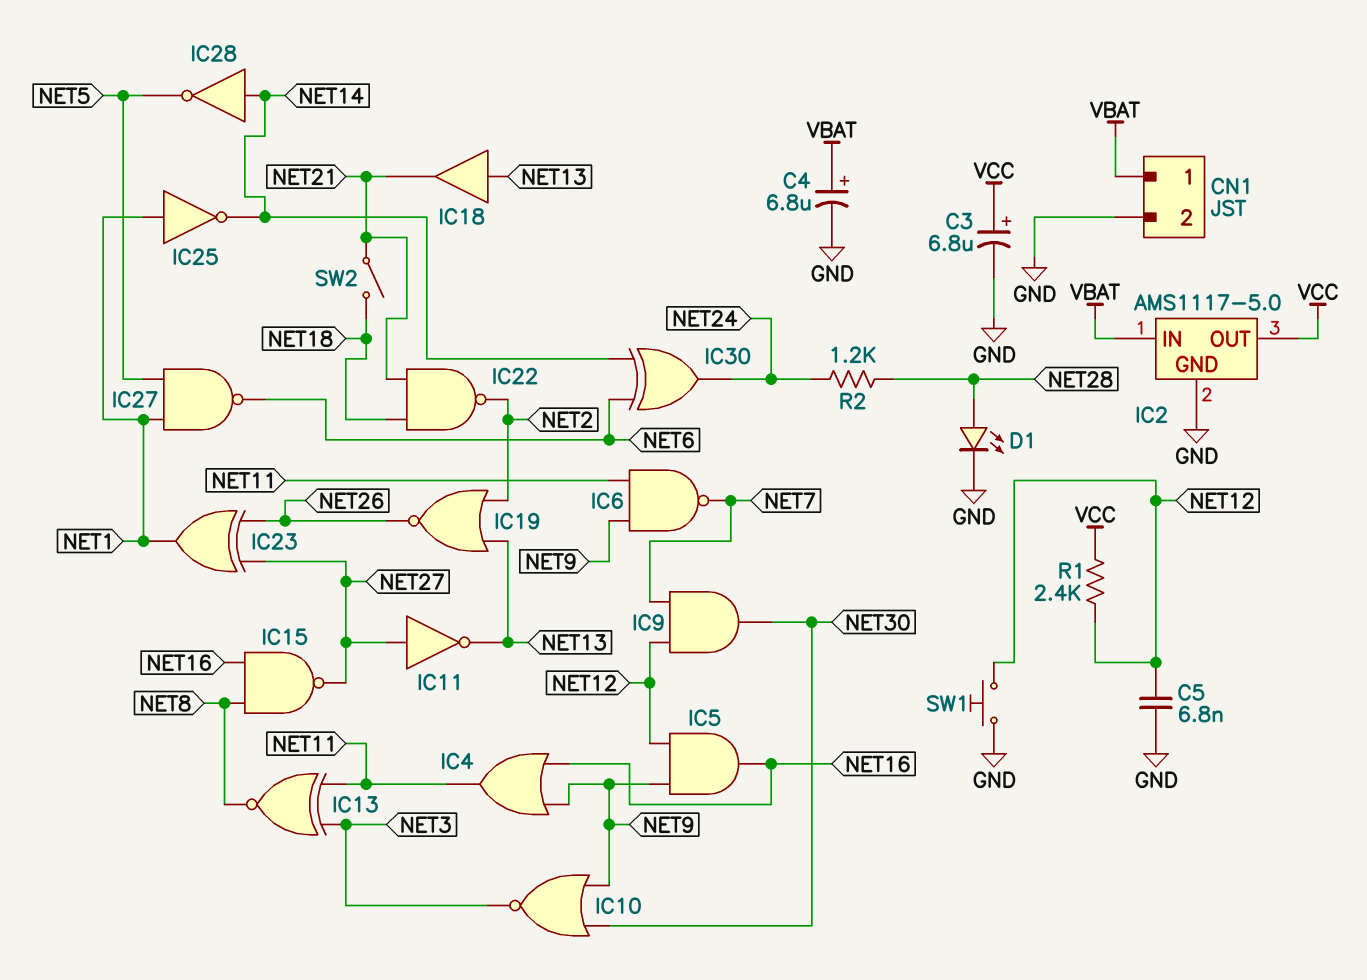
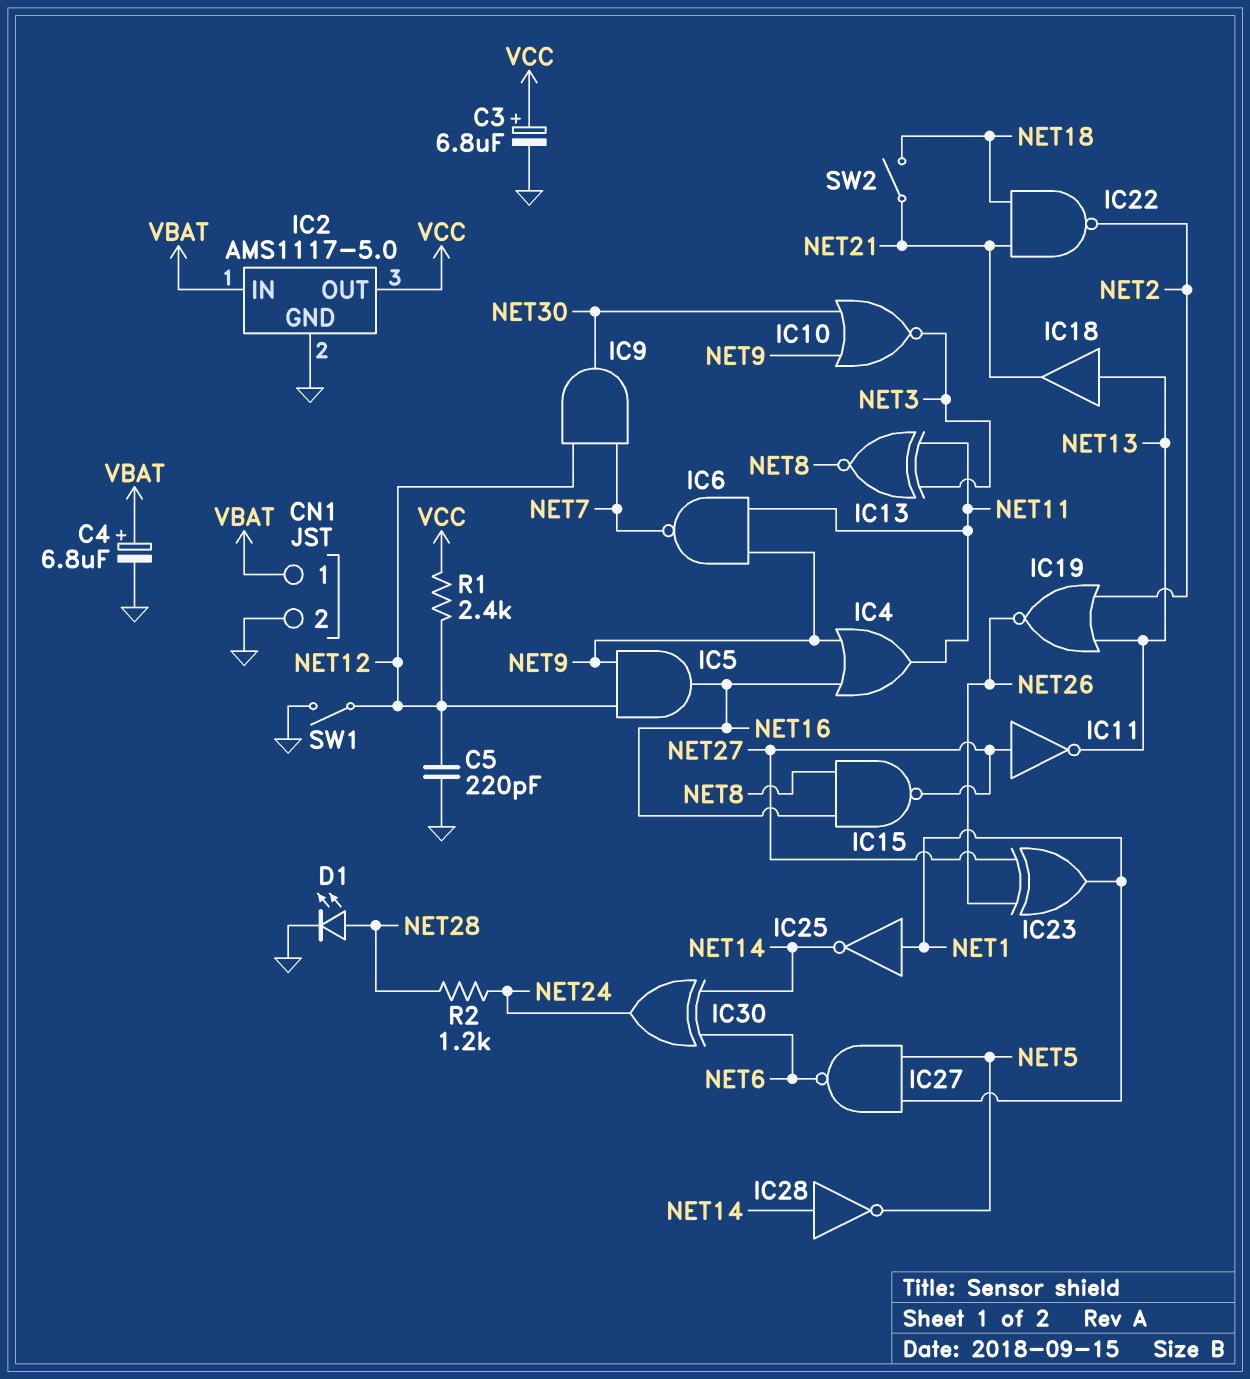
C5: 6.8nF (GND, NET12) -> 220pF (GND, NET12)
SW1: button (GND, NET12) -> switch (GND, NET12)

